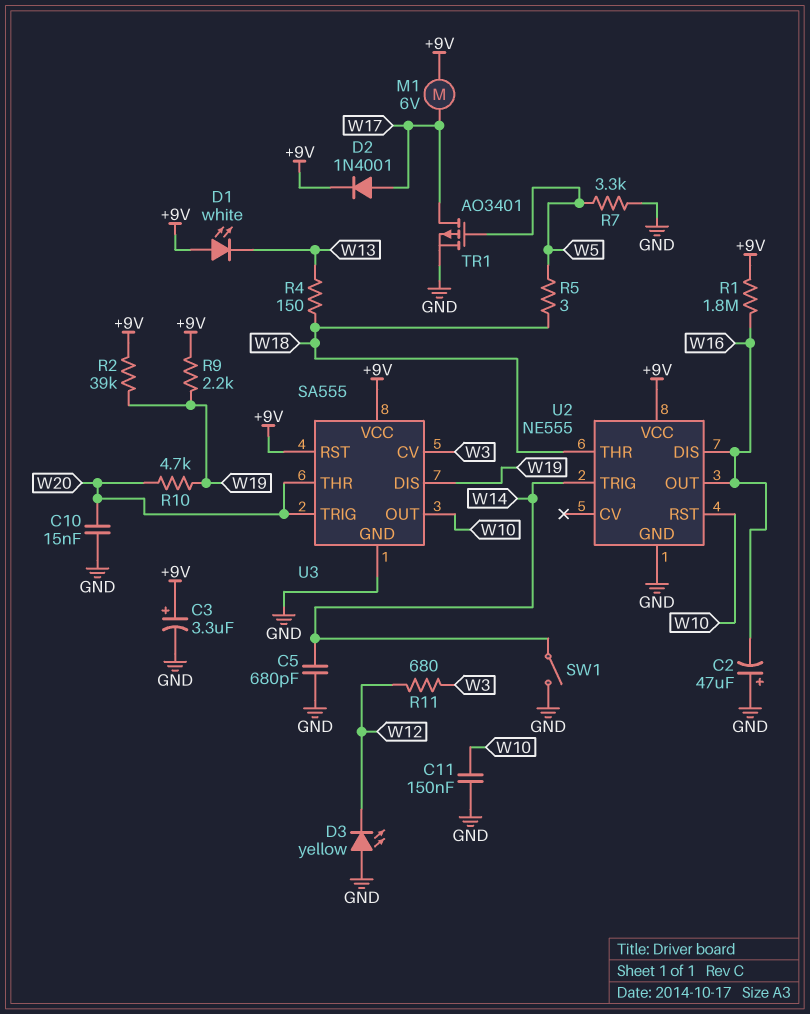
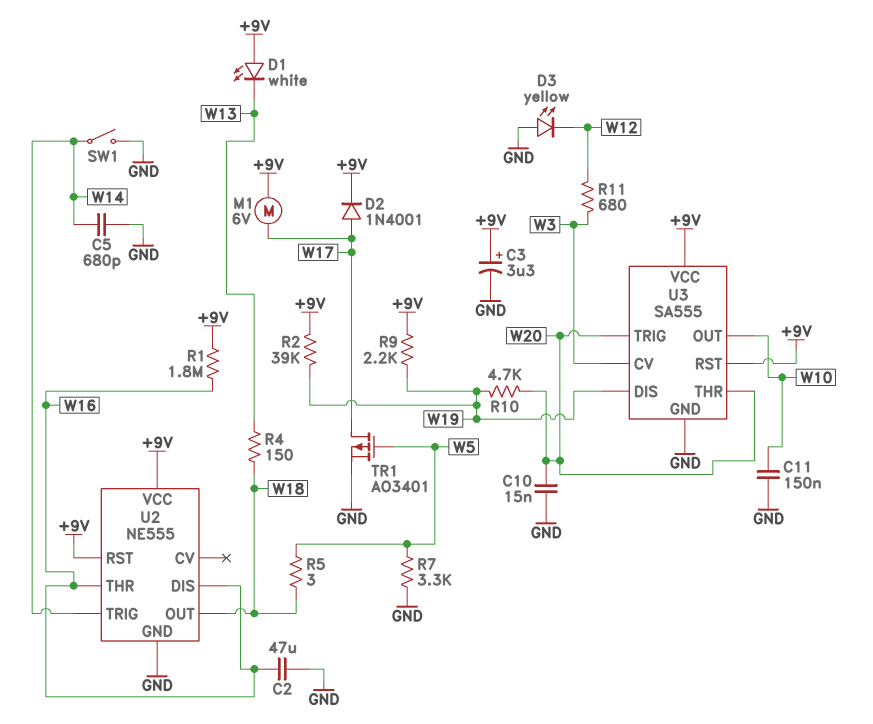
C2: 47uF (plus GND, minus W16) -> 47uF (GND, W16)
U2 pin OUT: W16 -> W18
U2 pin RST: W10 -> +9V
U2 pin THR: W18 -> W16

